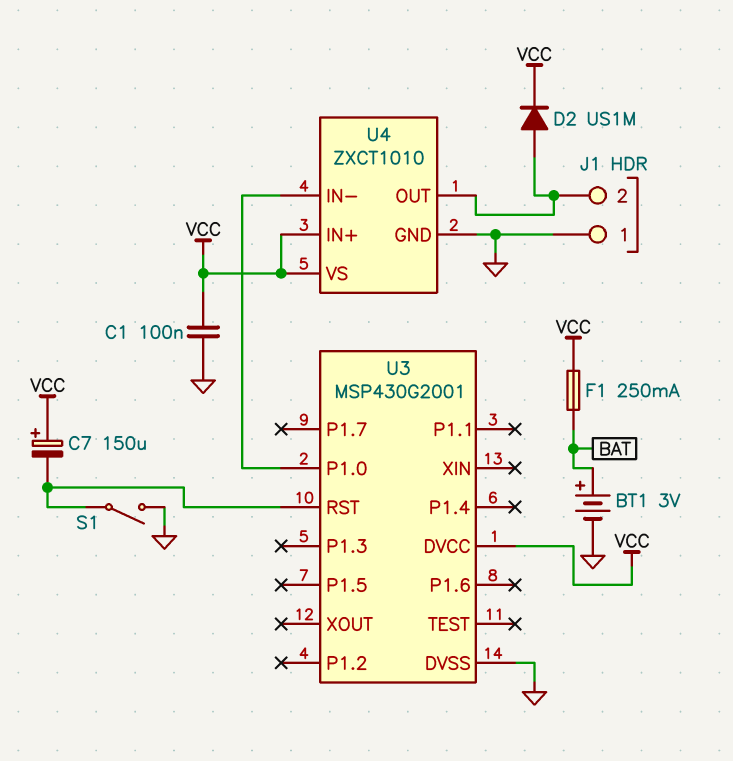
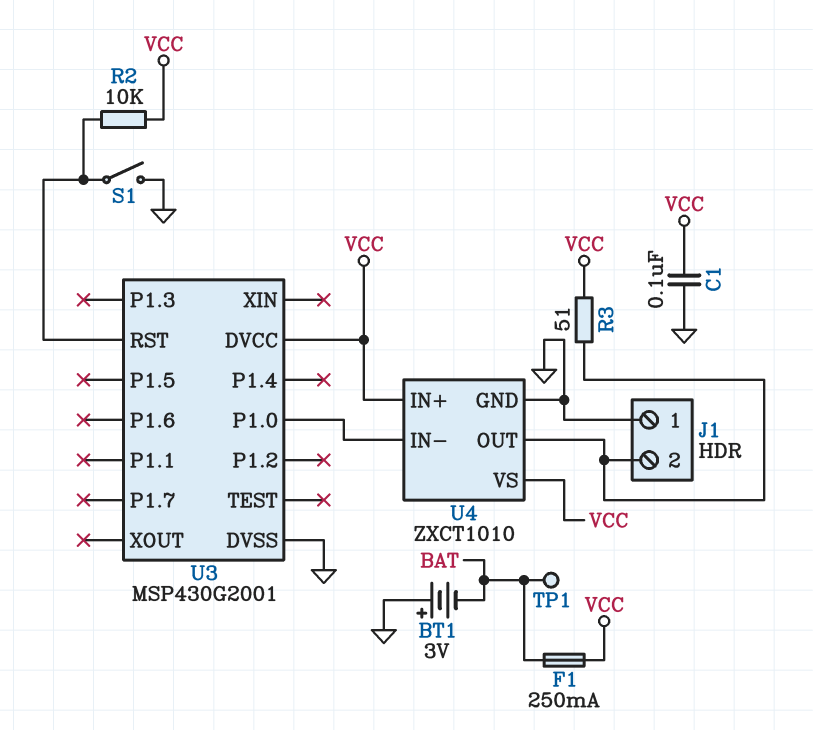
BT1: 3V (plus BAT, minus GND) -> 3V (plus GND, minus BAT)
C7: 150uF (plus VCC, minus U3/RST) -> none
D2: diode US1M (A J1/2, K VCC) -> none
R2: none -> 10k (U3/RST, VCC)
R3: none -> 51 (J1/2, VCC)
TP1: none -> test point (BAT)

